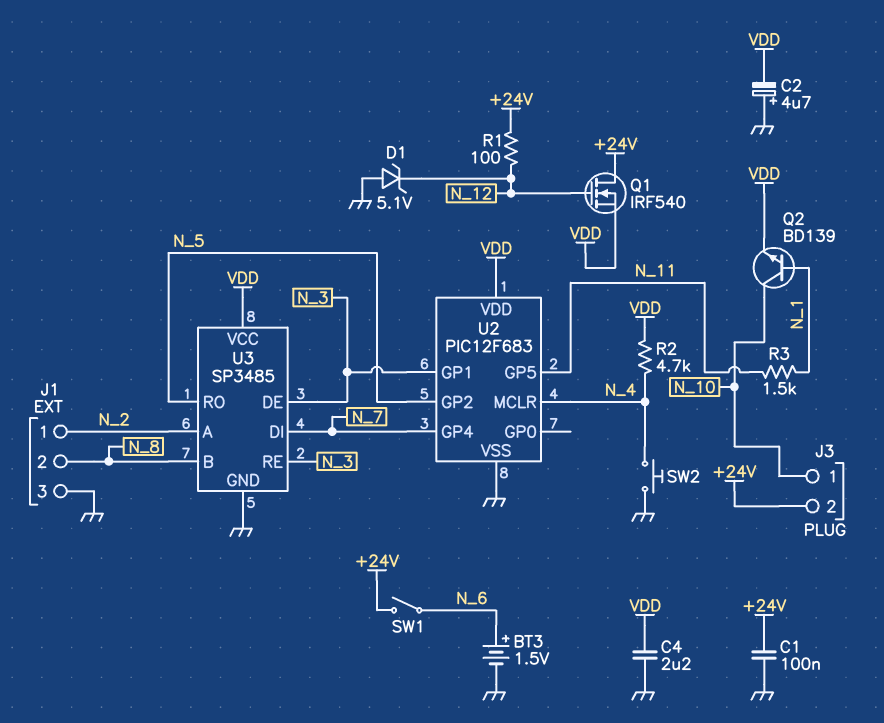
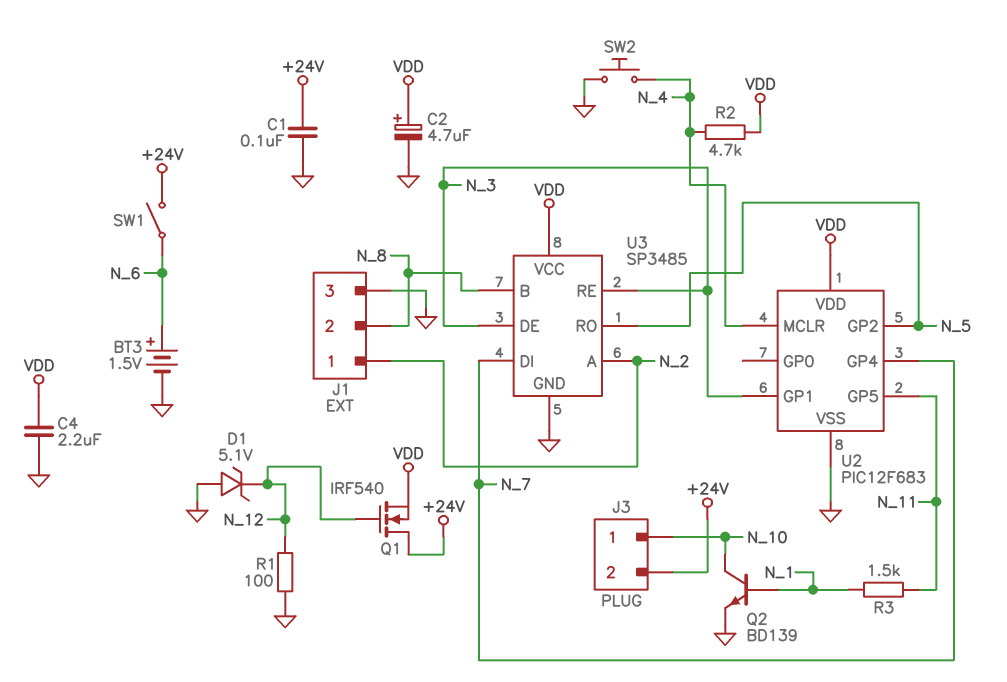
C2: 4.7uF (plus GND, minus VDD) -> 4.7uF (plus VDD, minus GND)
Q2: NPN BD139 (B N_1, C N_10, E VDD) -> NPN BD139 (B N_1, C N_10, E GND)
R1: 100 (+24V, N_12) -> 100 (GND, N_12)

